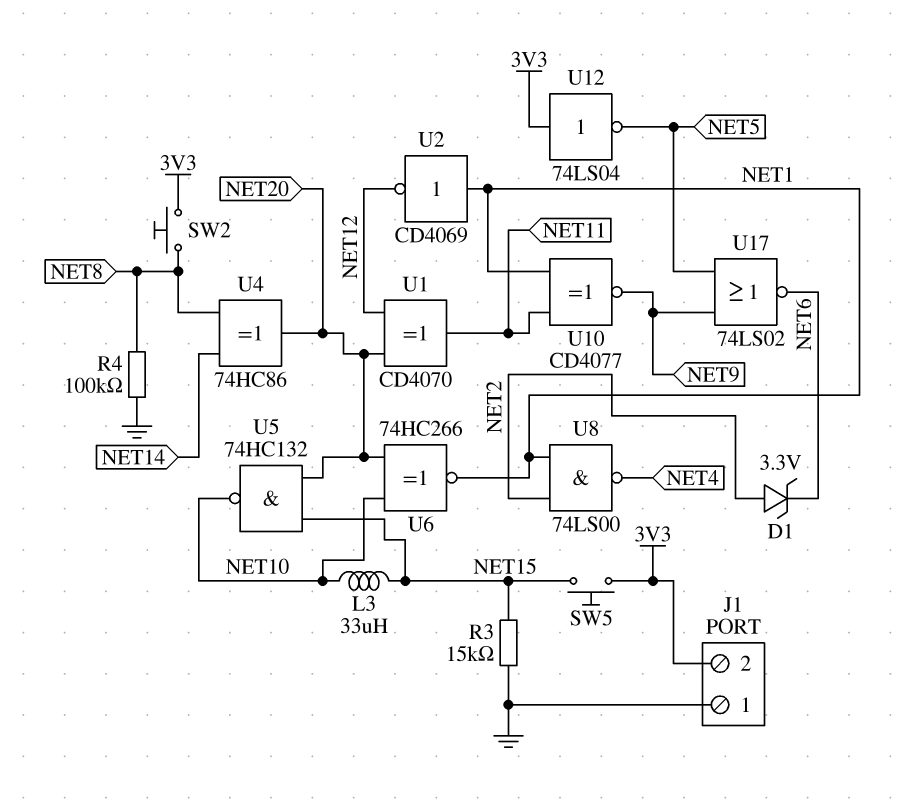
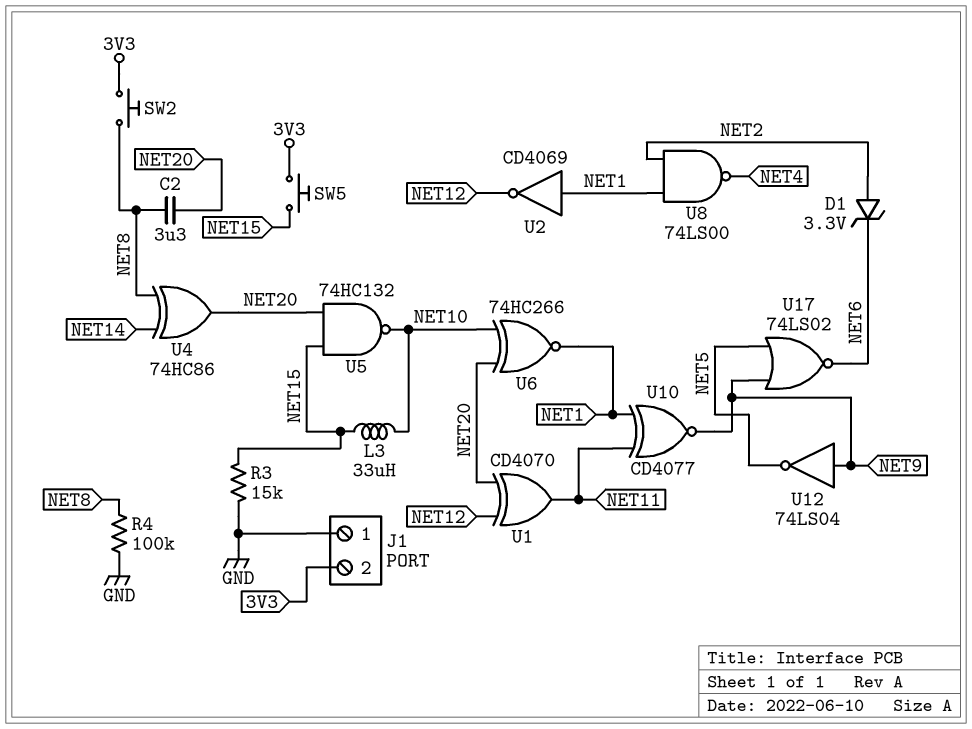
C2: none -> 3.3uF (NET8, NET20)
U12: NOT 74LS04 (in 3V3, out NET5) -> NOT 74LS04 (in NET9, out NET5)

